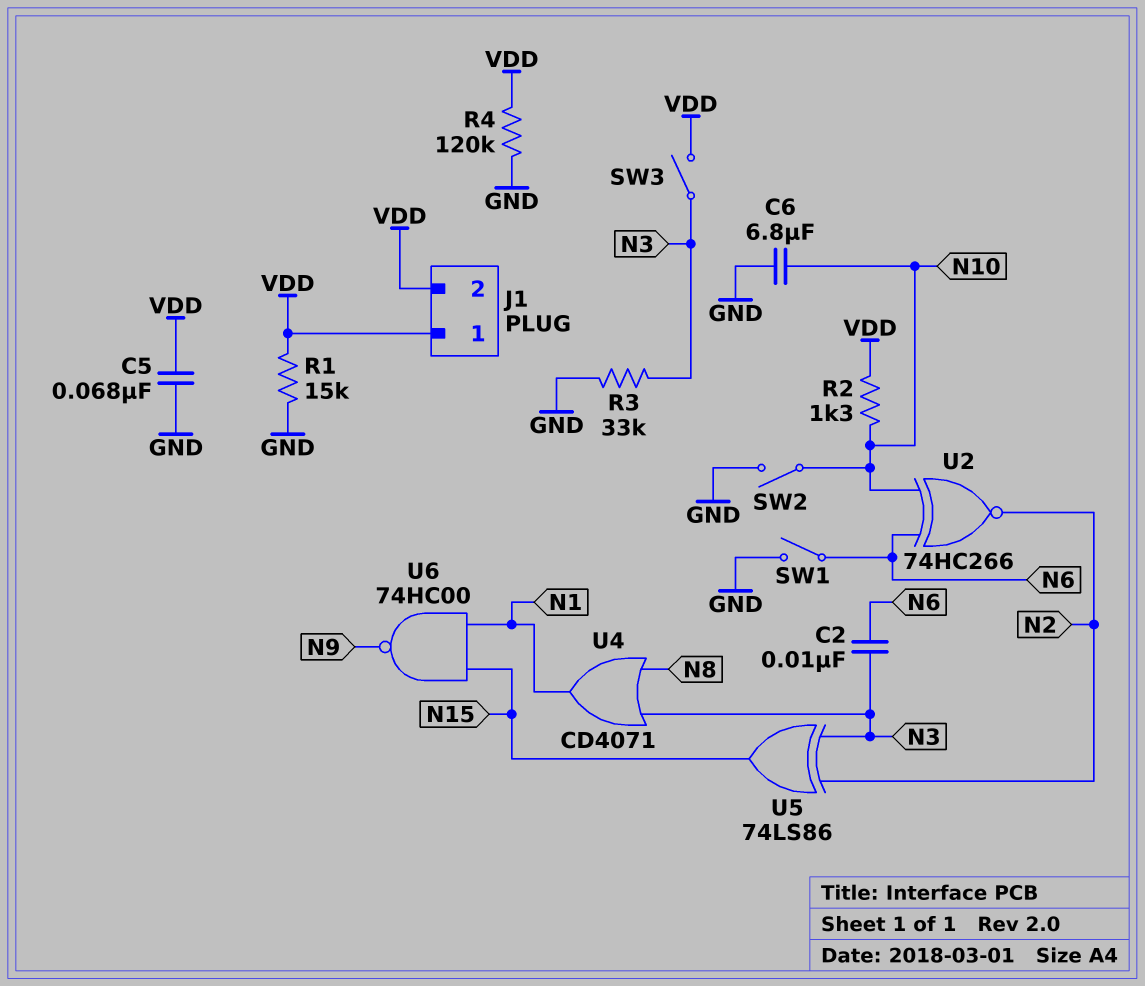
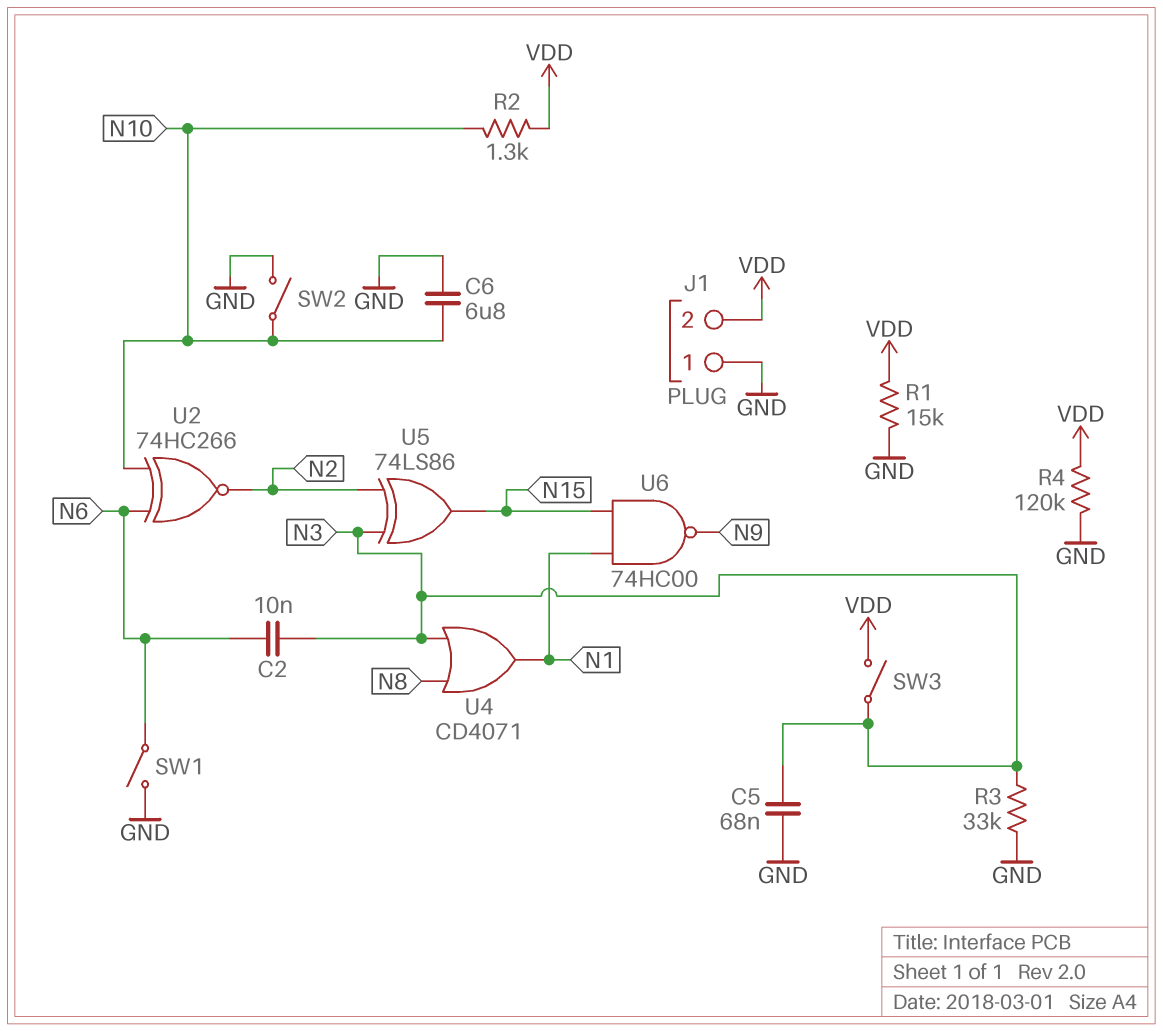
C5: 68nF (GND, VDD) -> 68nF (GND, N3)
J1 pin 1: VDD -> GND

